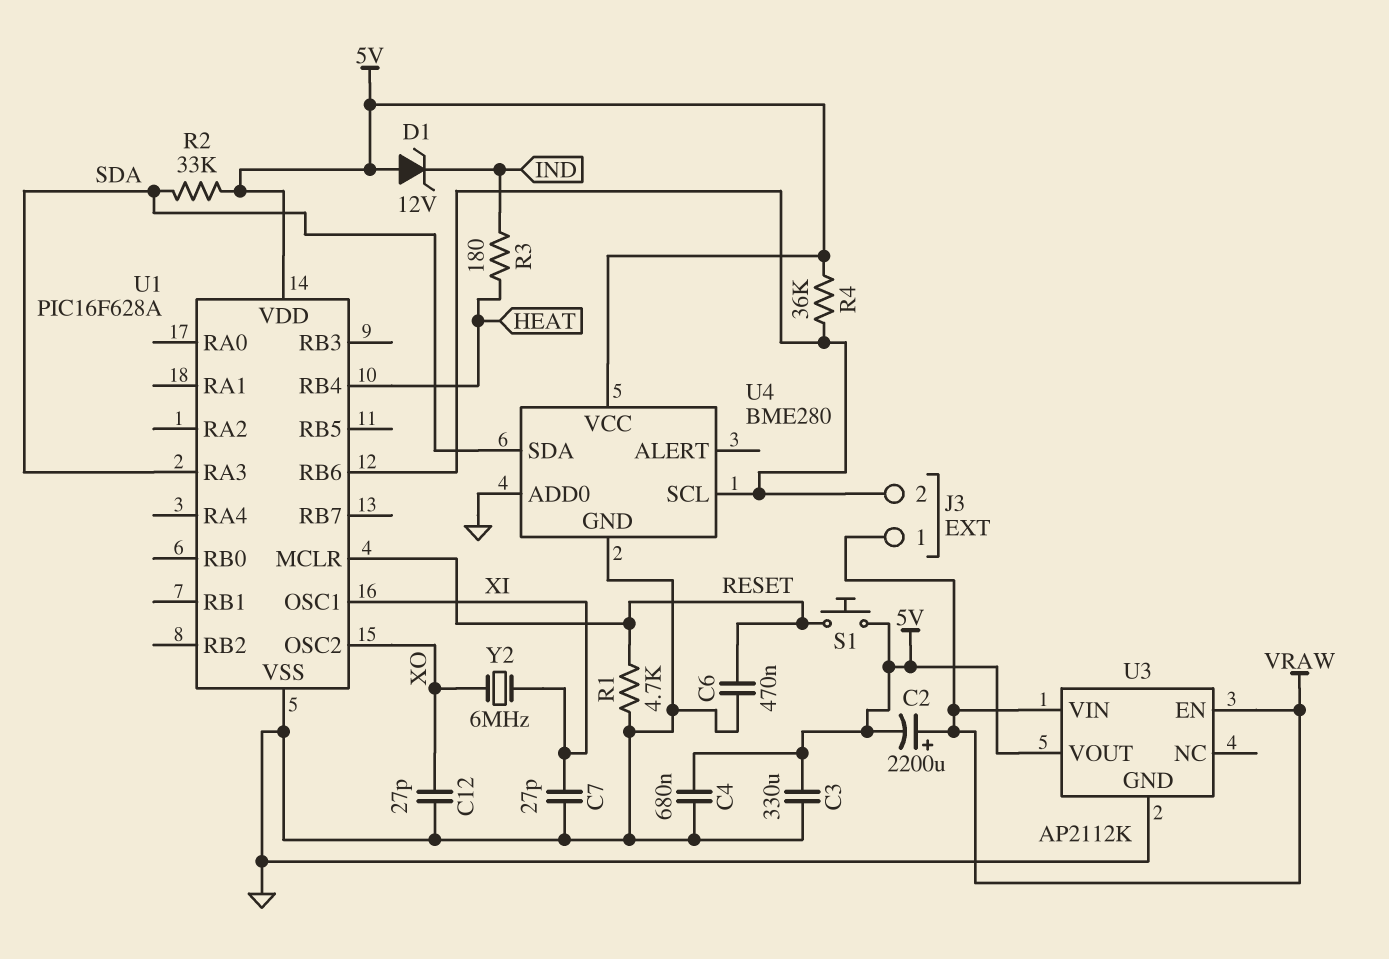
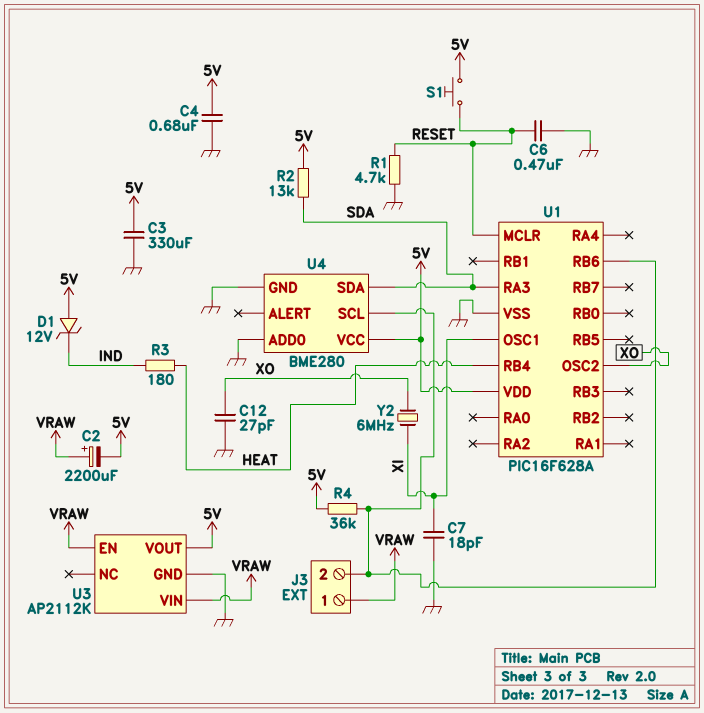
C7: 27pF (GND, XI) -> 18pF (GND, XI)
R2: 33k (5V, SDA) -> 13k (5V, SDA)

